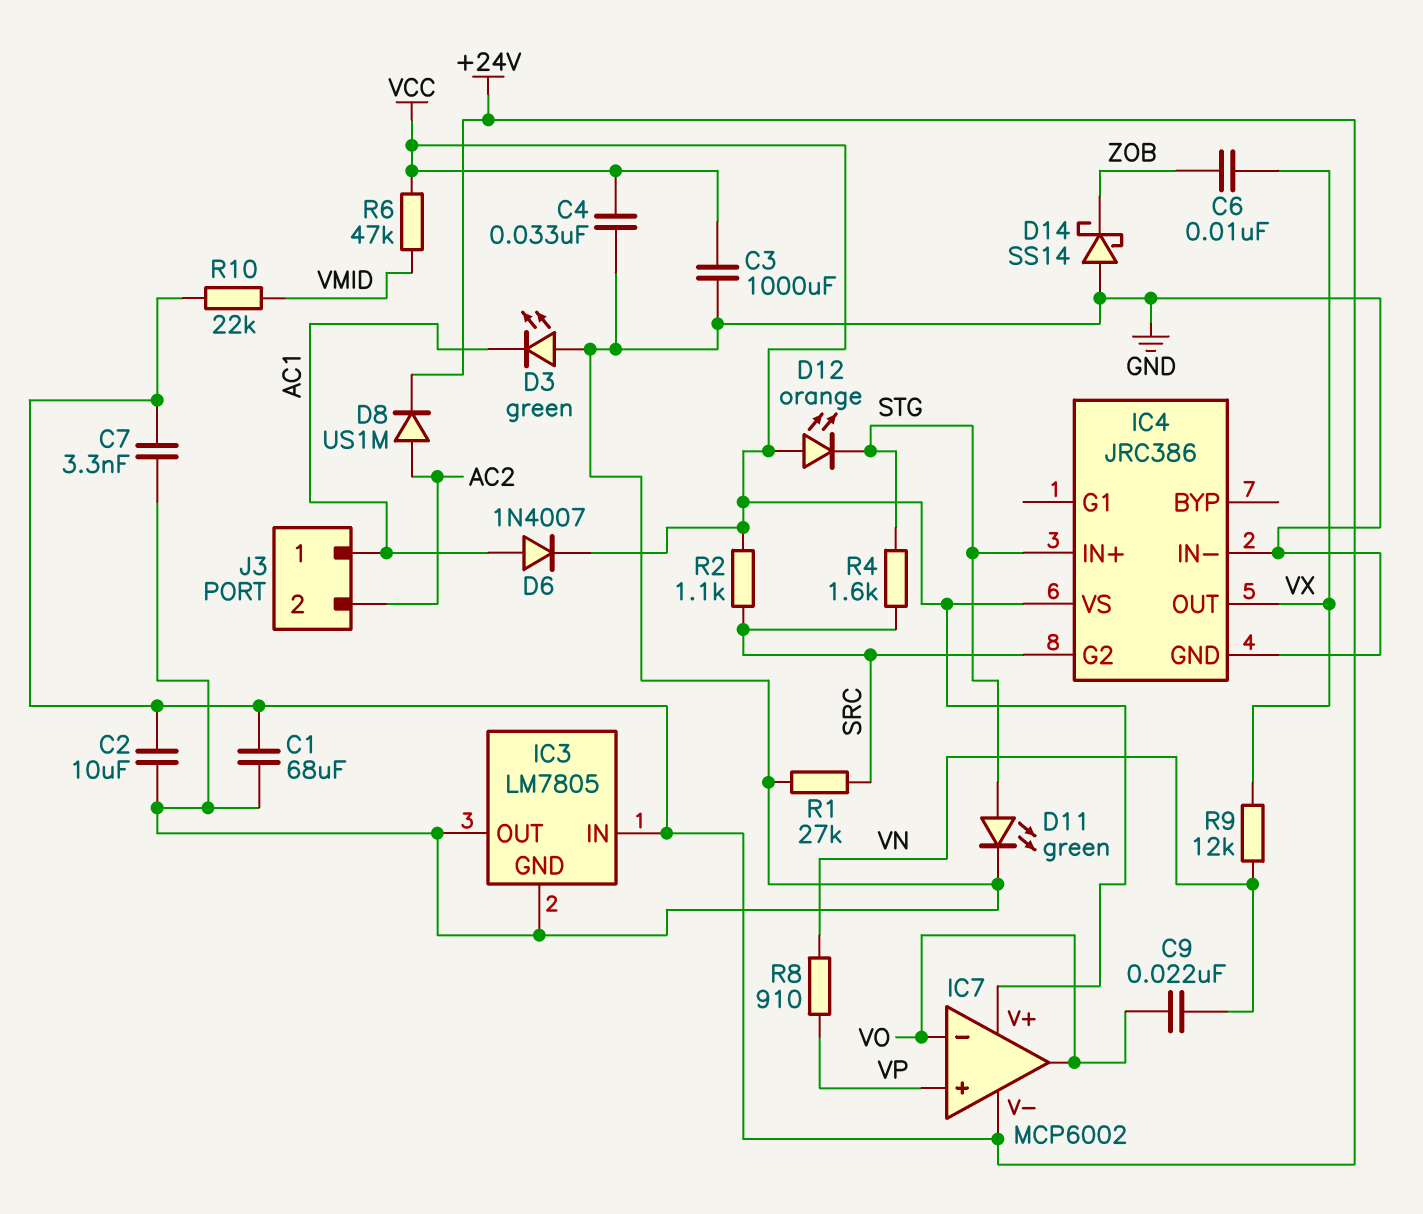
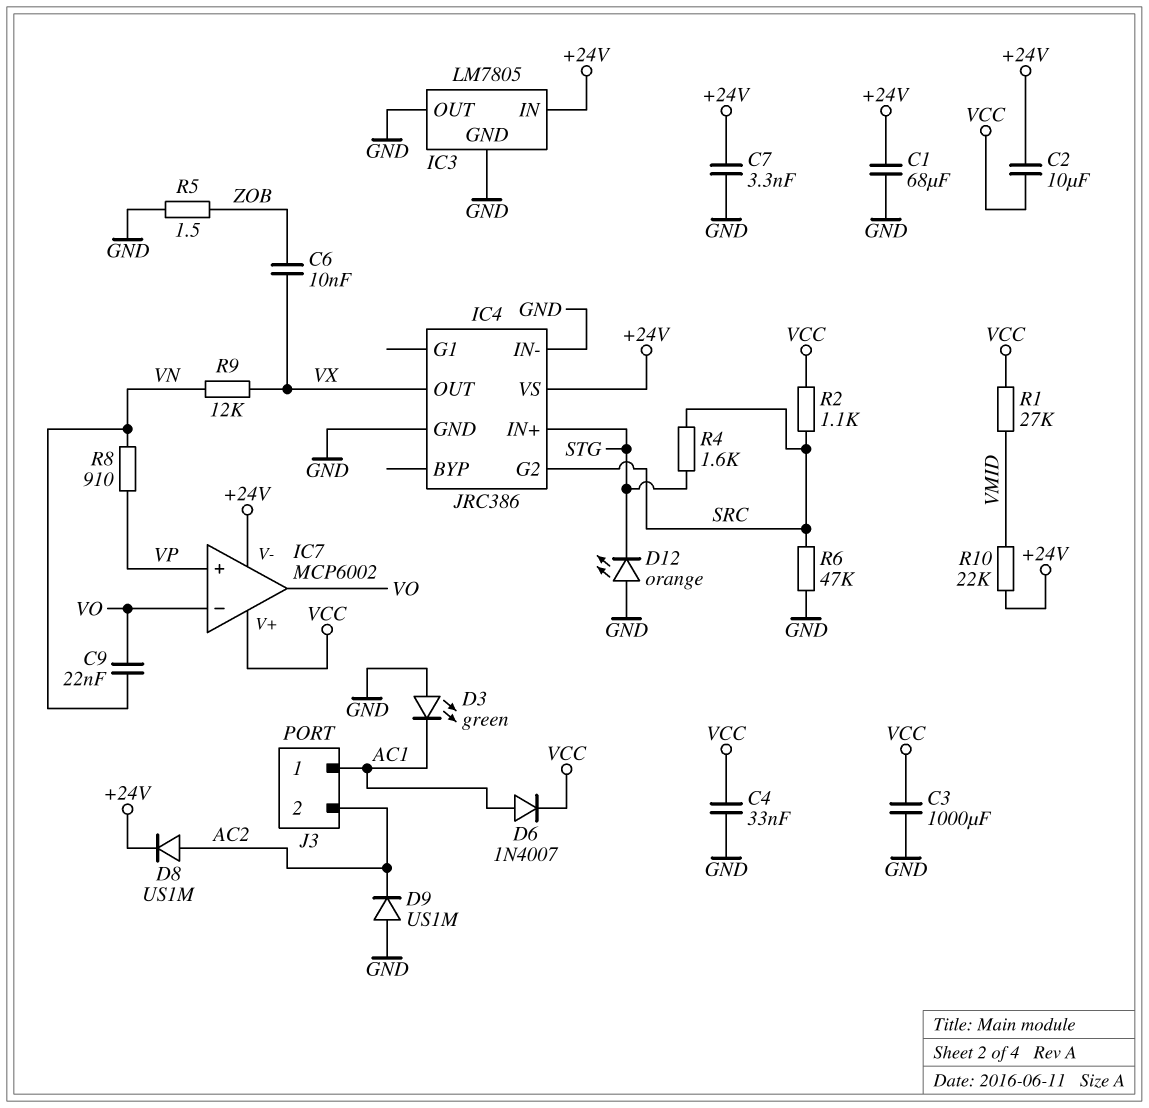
C2: 10uF (+24V, GND) -> 10uF (+24V, VCC)
D9: none -> diode US1M (A GND, K AC2)
D11: LED green (A STG, K GND) -> none
D12: LED orange (A VCC, K STG) -> LED orange (A GND, K STG)
D14: schottky SS14 (A GND, K ZOB) -> none
IC4 pin VS: VCC -> +24V
R1: 27k (GND, SRC) -> 27k (VCC, VMID)
R5: none -> 1.5 (GND, ZOB)
R6: 47k (VCC, VMID) -> 47k (GND, SRC)

